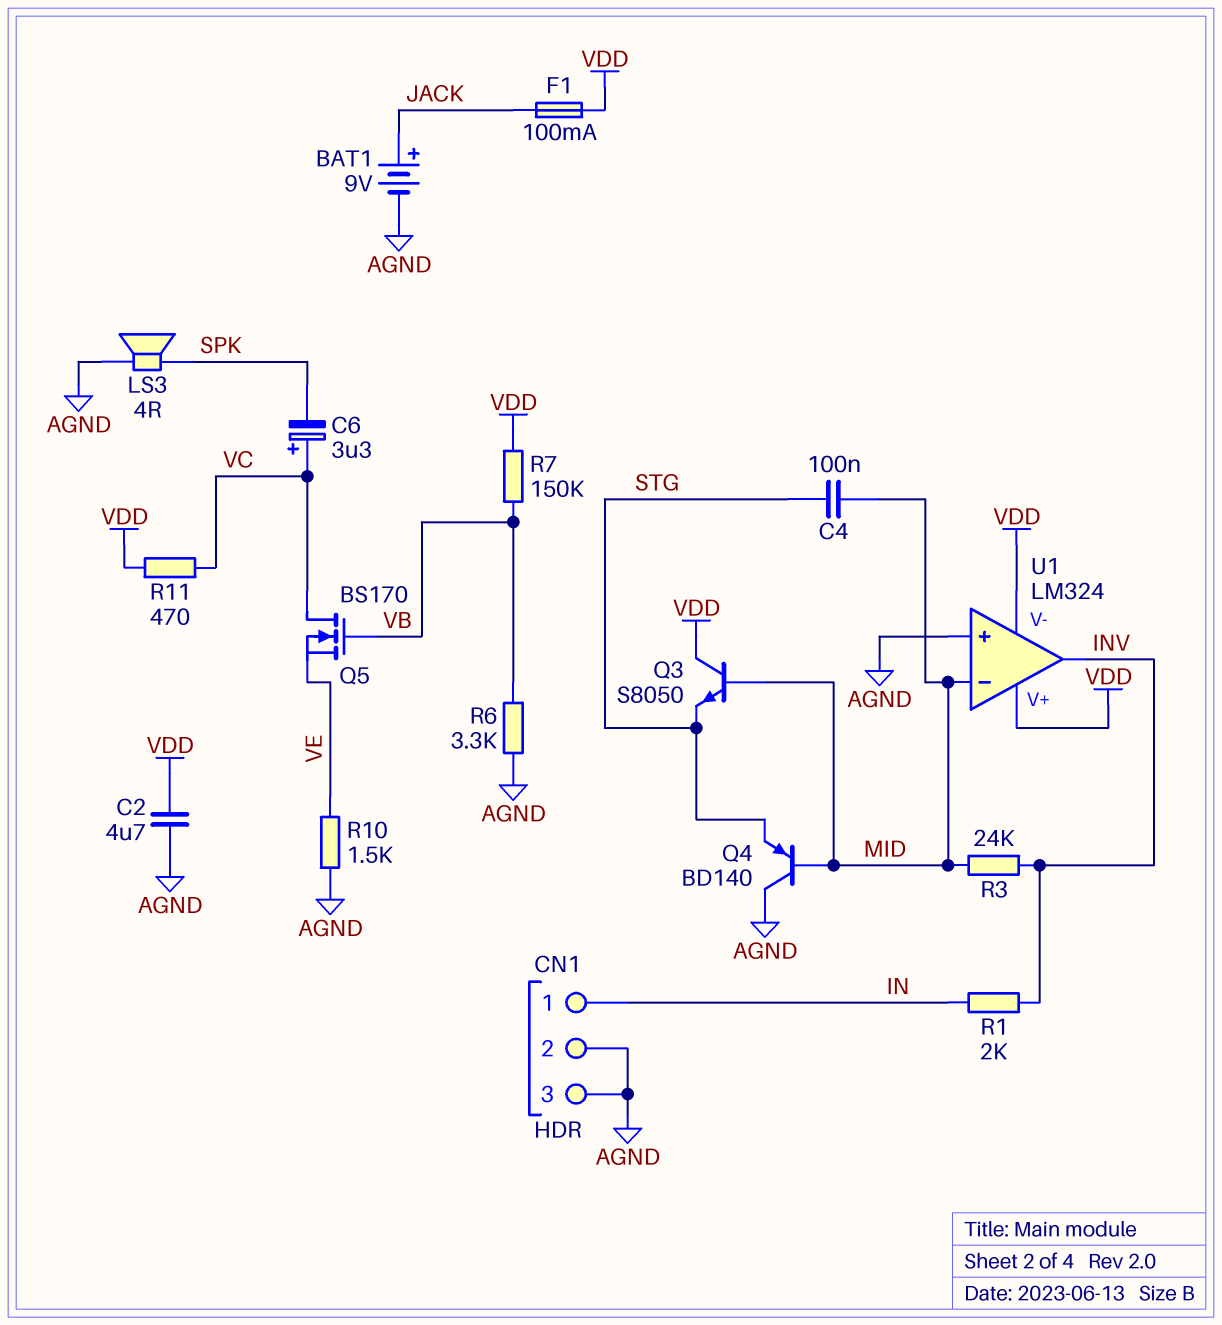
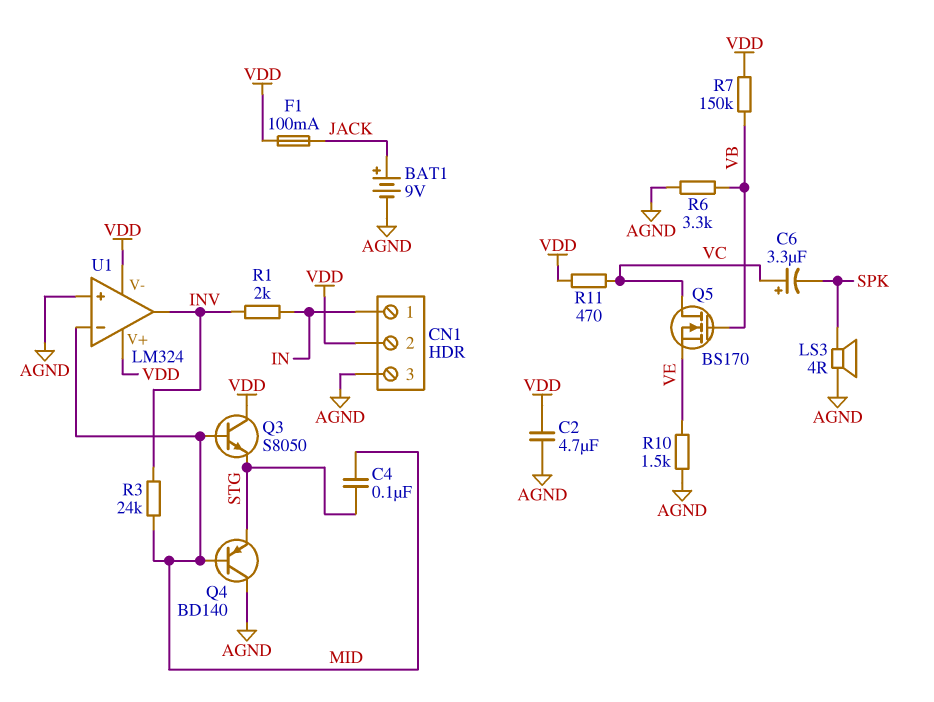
CN1 pin 2: AGND -> VDD

